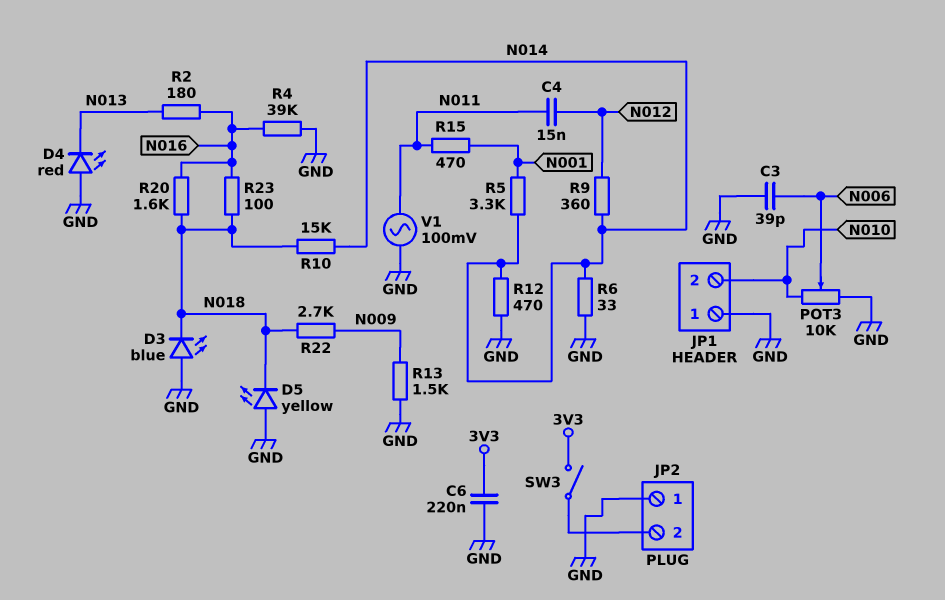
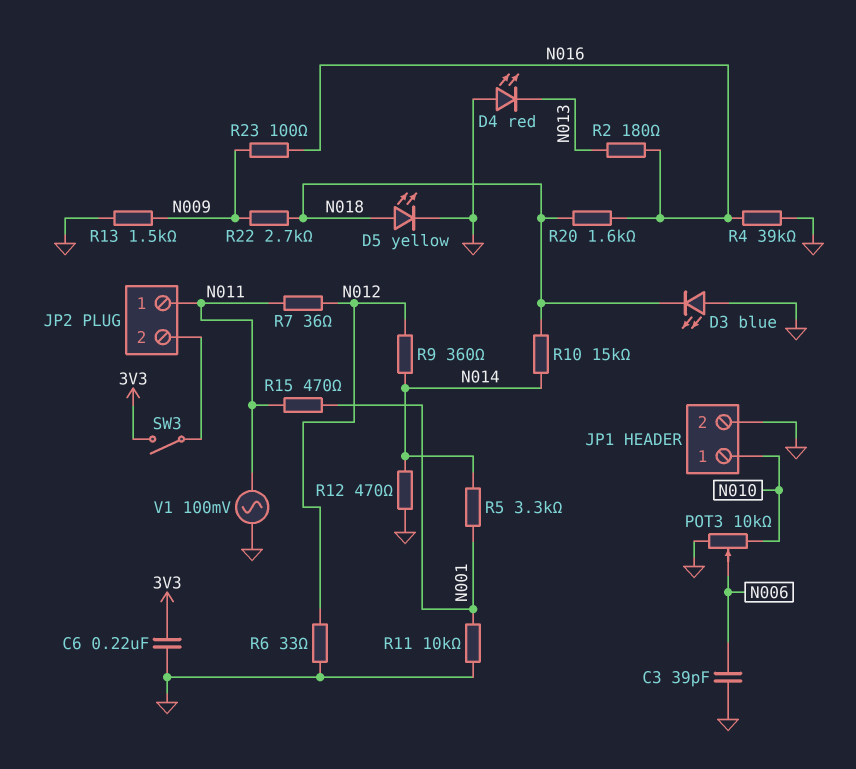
C4: 15nF (N011, N012) -> none
D5: LED yellow (A GND, K N018) -> LED yellow (A N018, K GND)
JP1 pin 1: GND -> N010
JP1 pin 2: N010 -> GND
JP2 pin 1: GND -> N011
R6: 33 (GND, N014) -> 33 (GND, N012)
R7: none -> 36 (N011, N012)
R11: none -> 10k (GND, N001)
R23: 100 (N016, N018) -> 100 (N009, N016)

